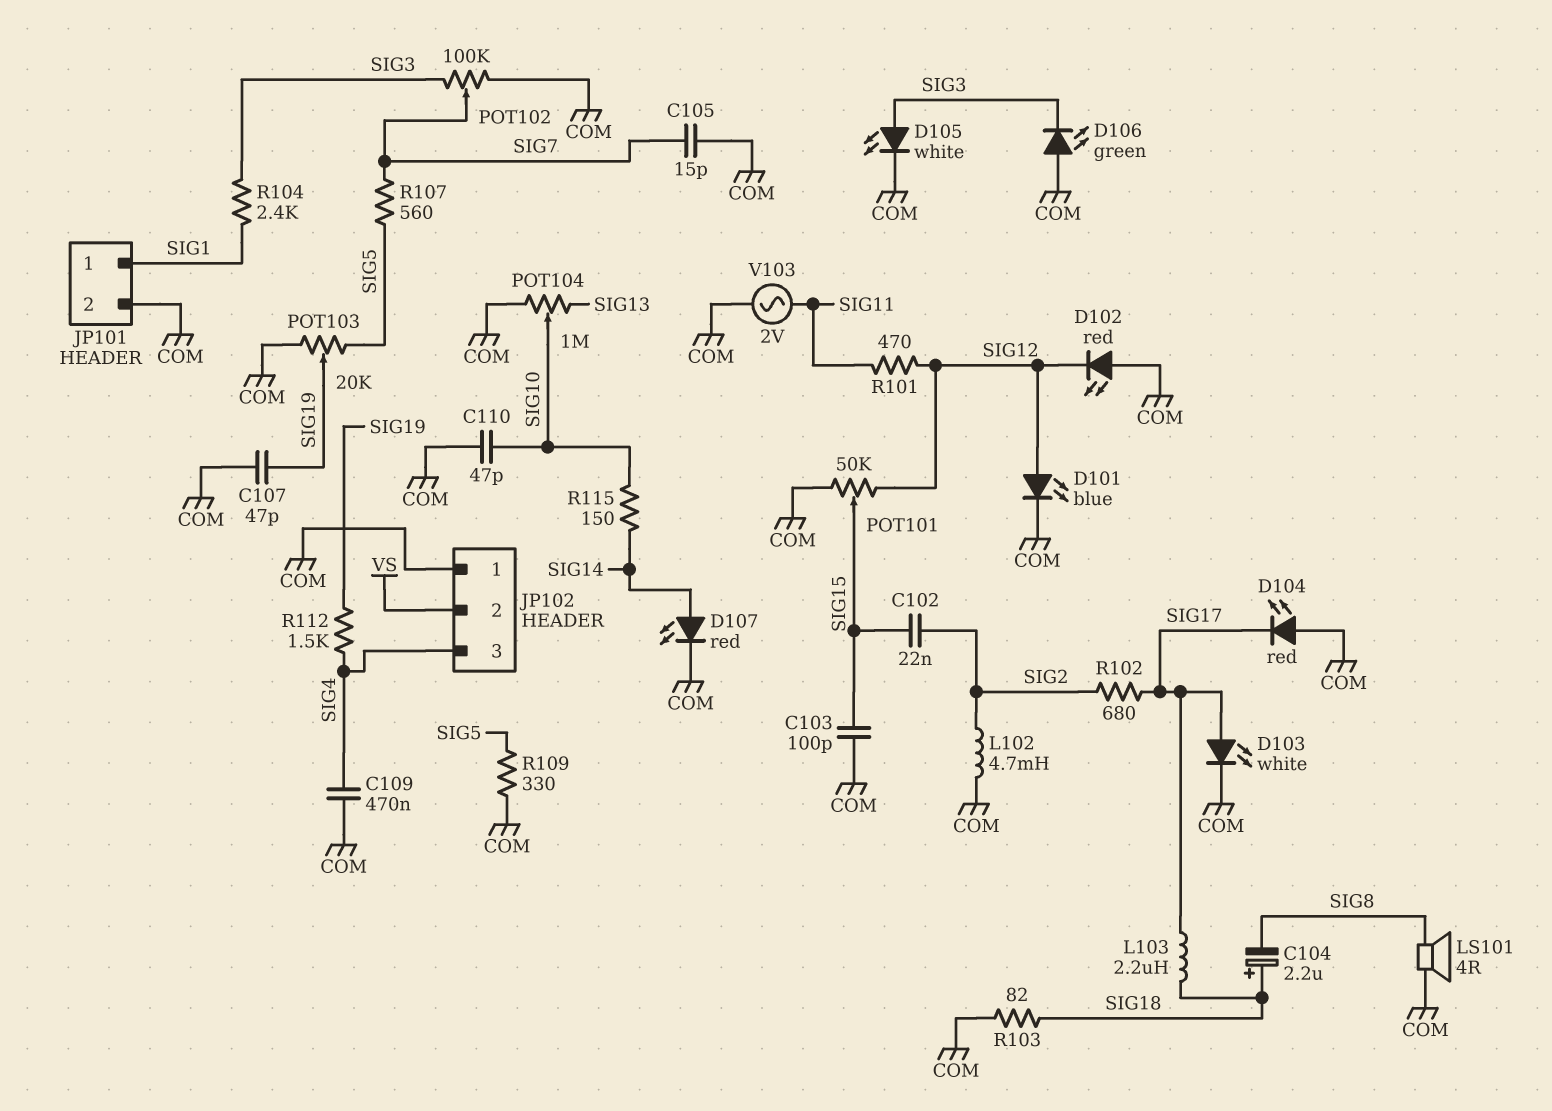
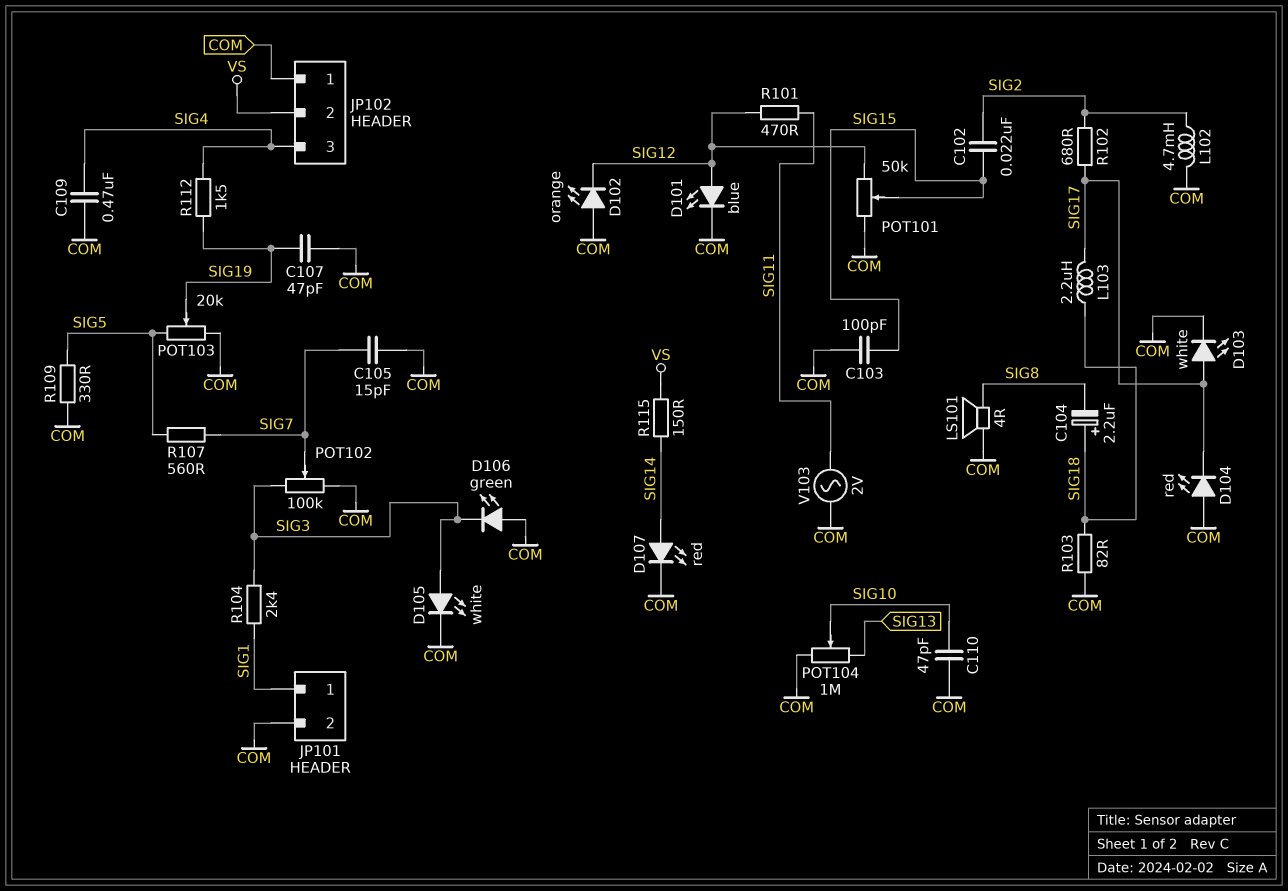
D102: LED red (A COM, K SIG12) -> LED orange (A COM, K SIG12)
R115: 150 (SIG10, SIG14) -> 150 (SIG14, VS)

